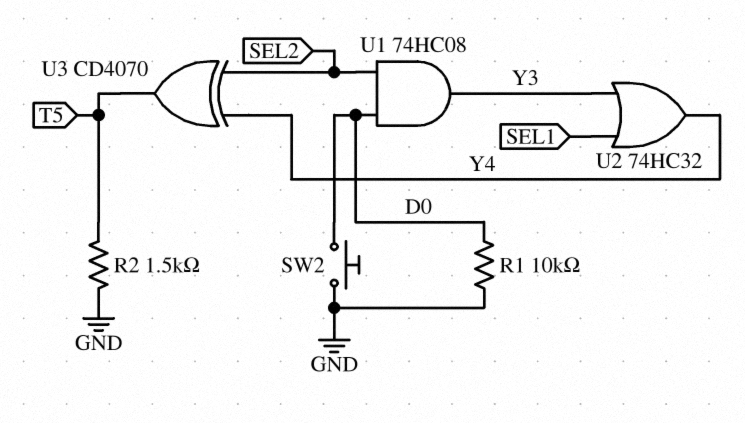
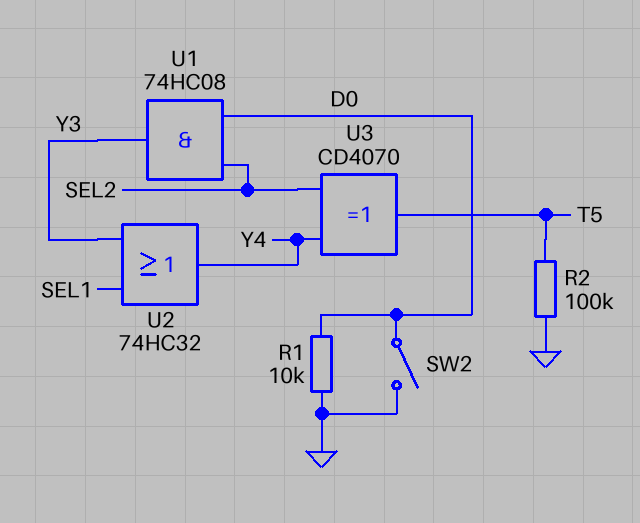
R2: 1.5k (GND, T5) -> 100k (GND, T5)
SW2: button (D0, GND) -> switch (D0, GND)

